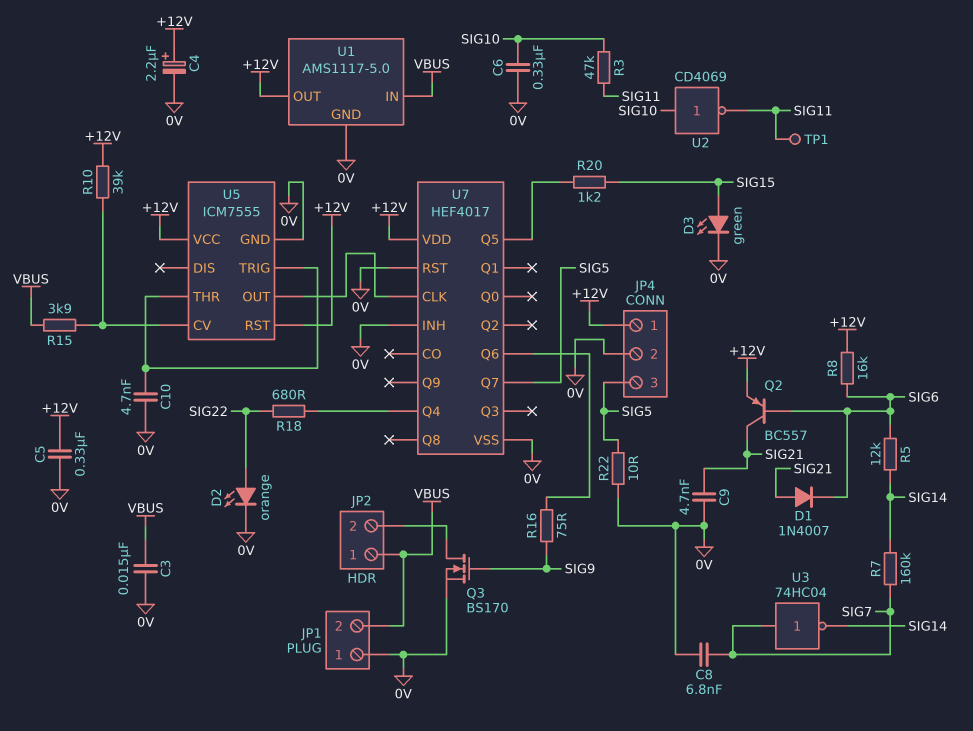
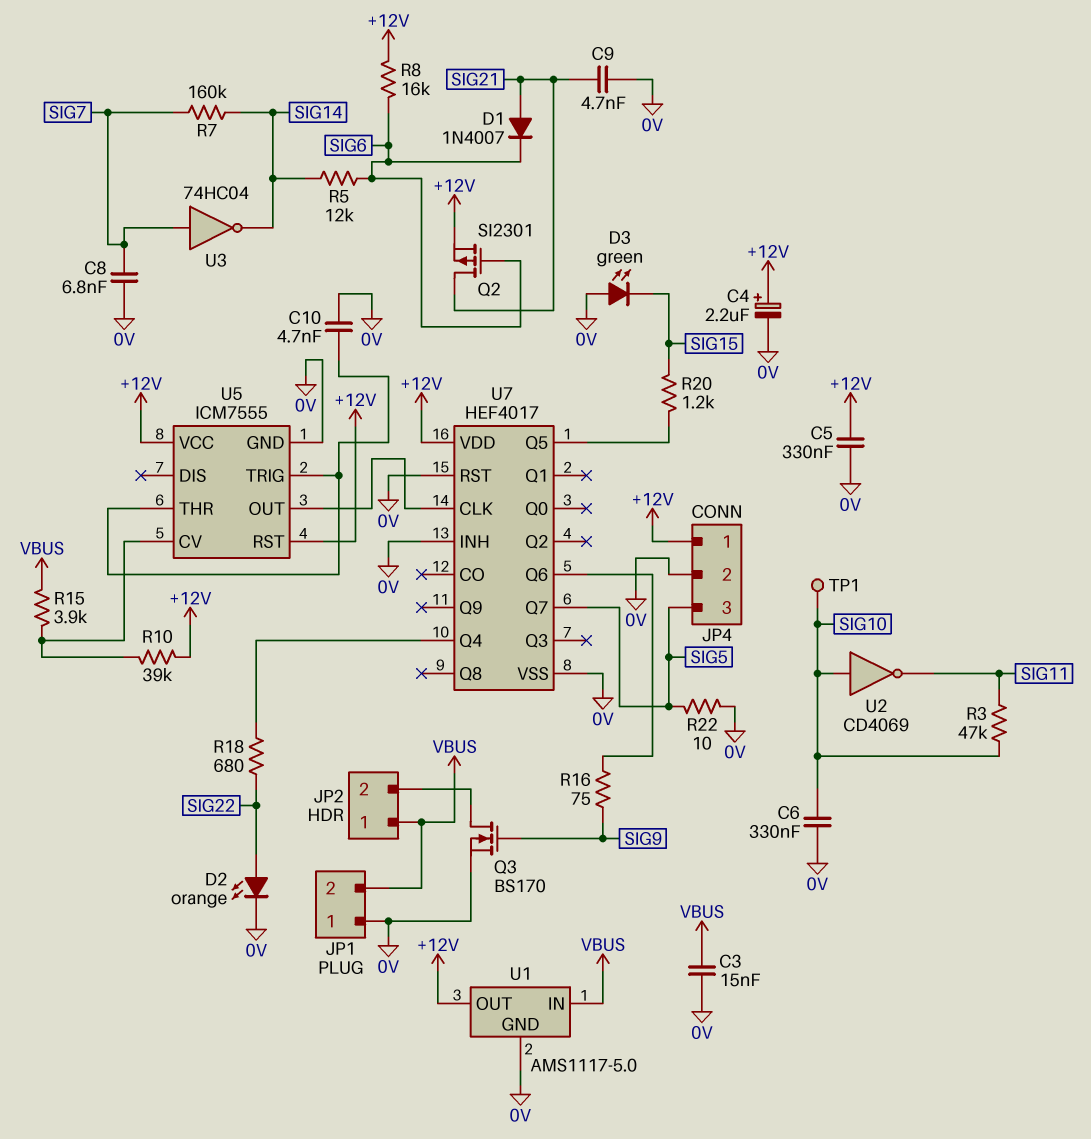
D3: LED green (A SIG15, K 0V) -> LED green (A 0V, K SIG15)
Q2: PNP BC557 (B SIG6, C SIG21, E +12V) -> PMOS SI2301 (G SIG6, D SIG21, S +12V)
TP1: test point (SIG11) -> test point (SIG10)

